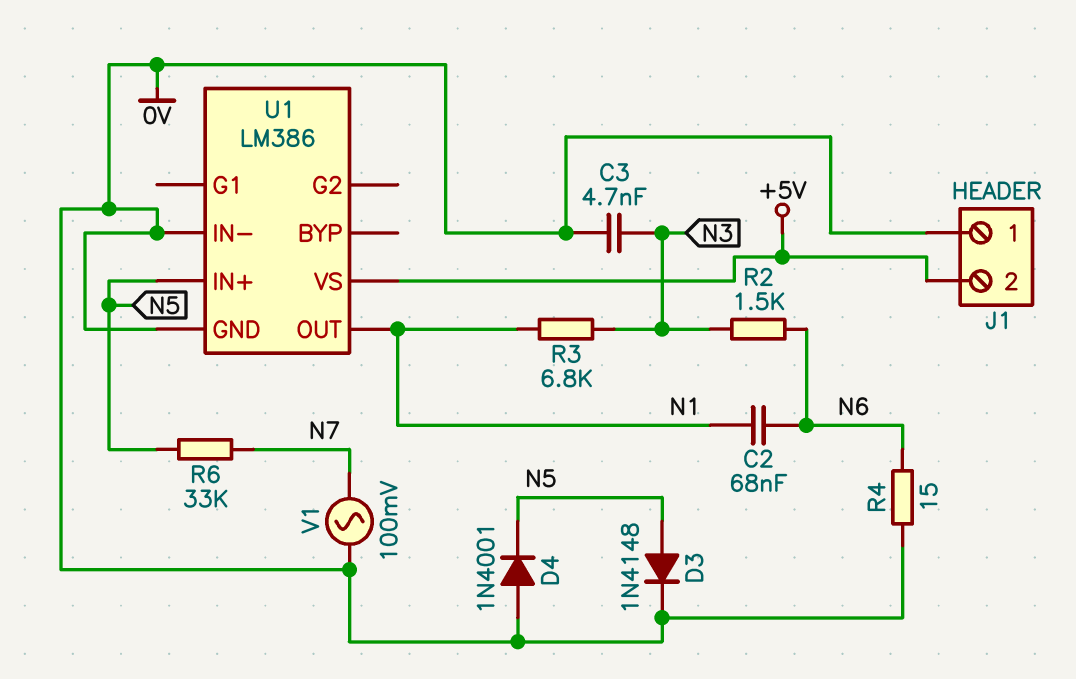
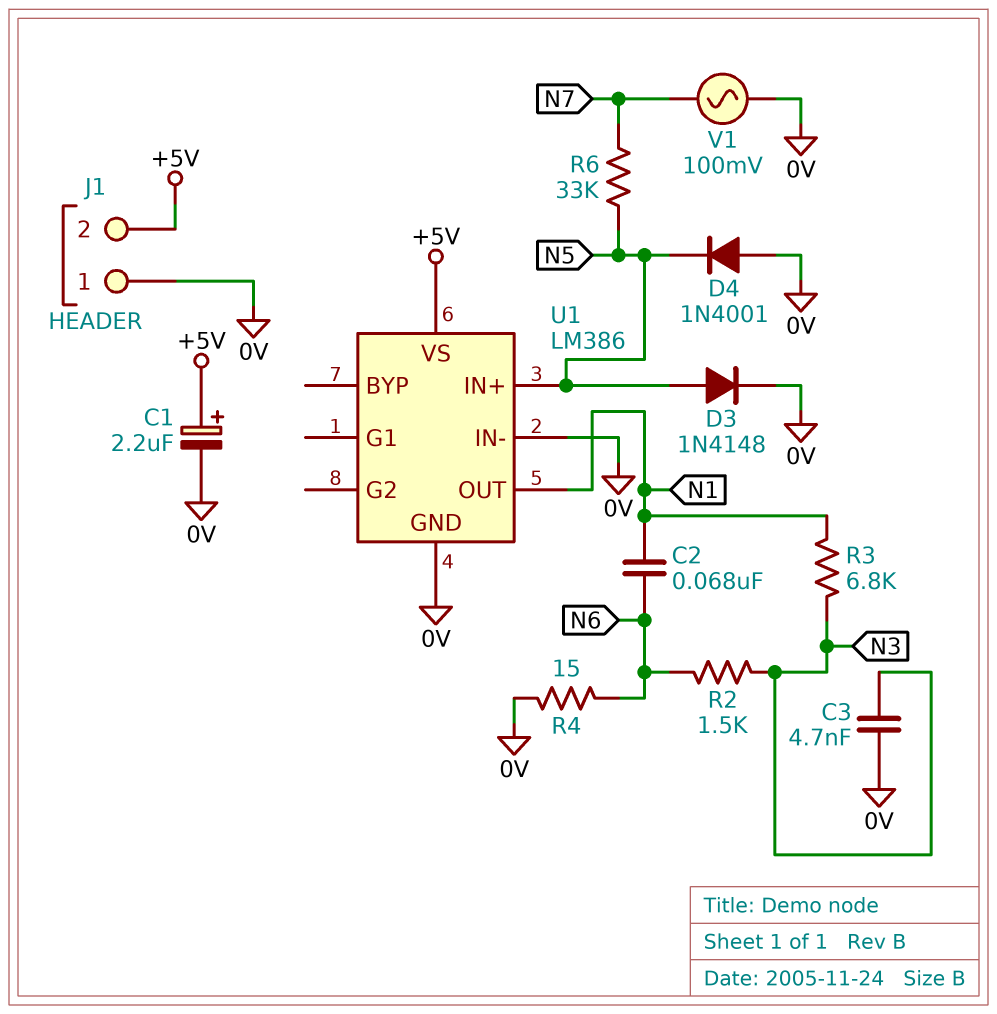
C1: none -> 2.2uF (plus +5V, minus 0V)

